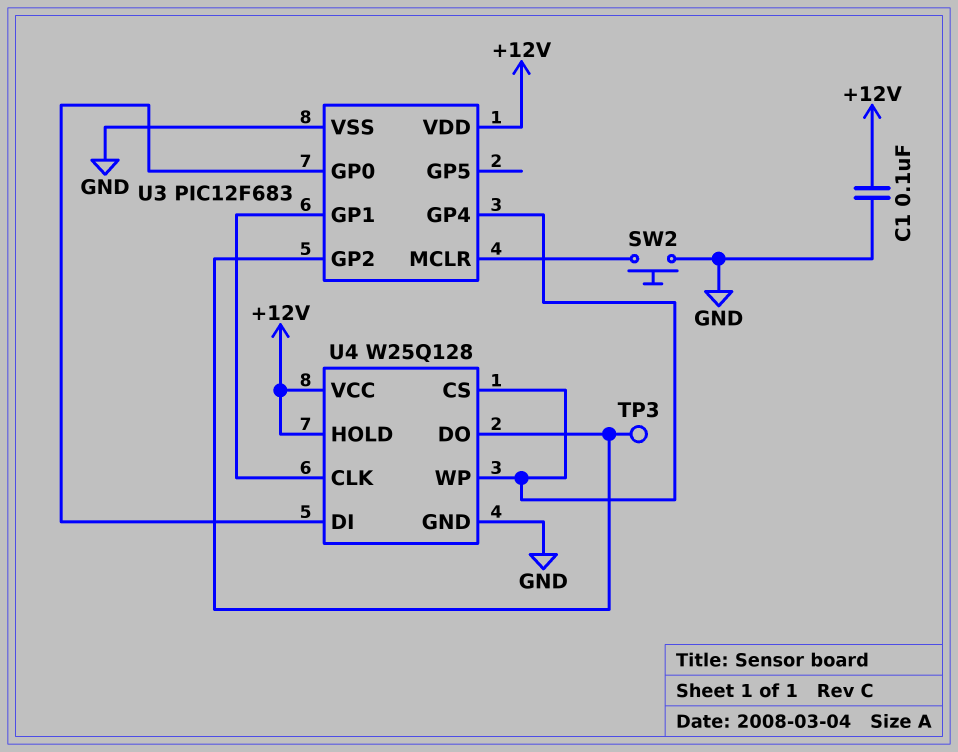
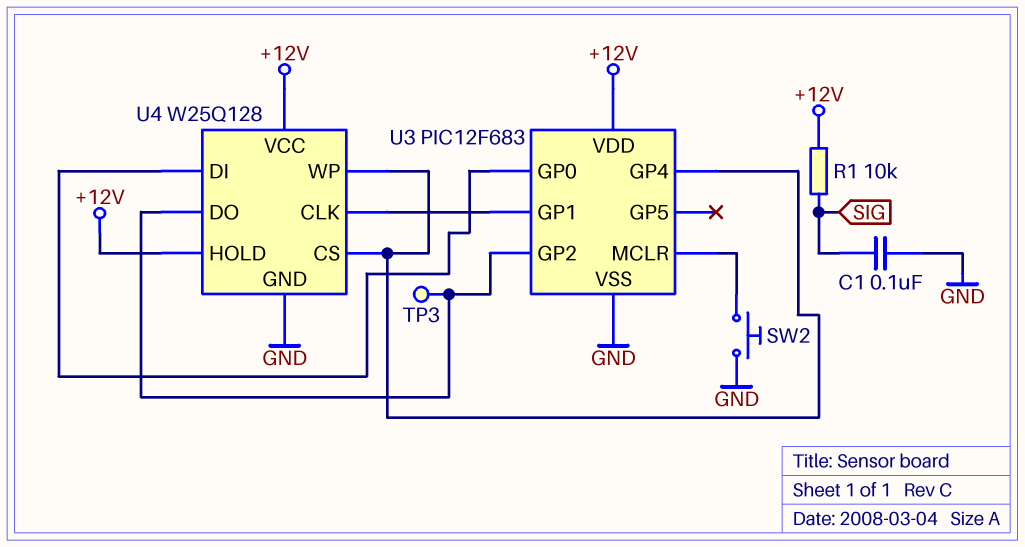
C1: 100nF (+12V, GND) -> 100nF (GND, SIG)
R1: none -> 10k (+12V, SIG)

